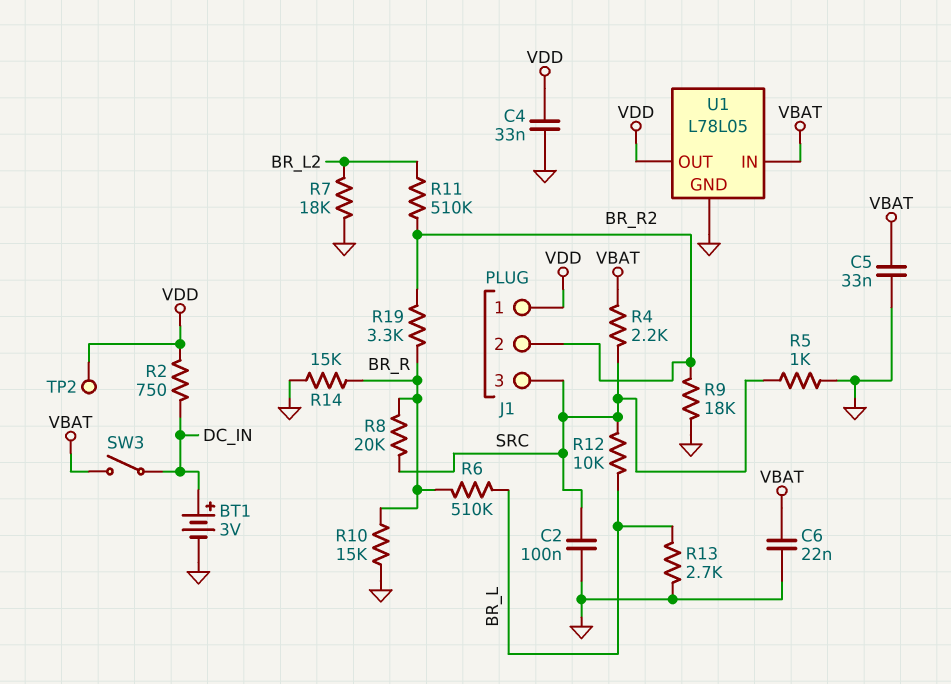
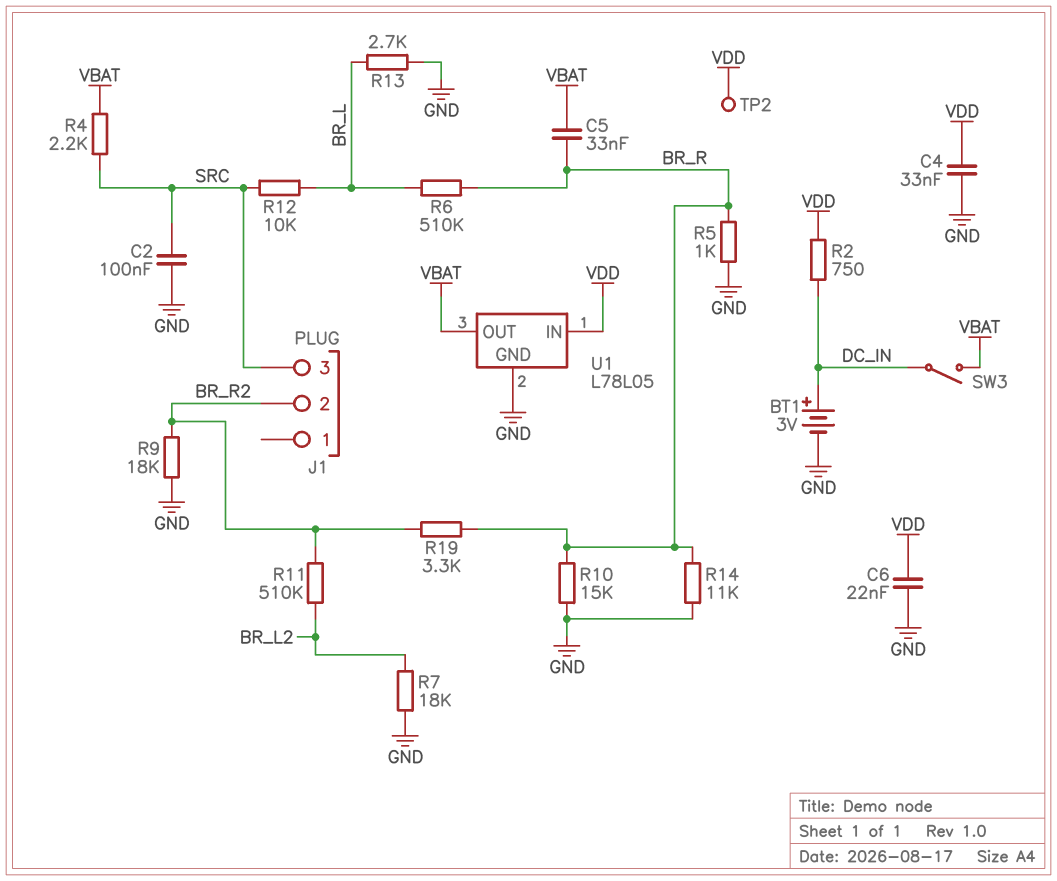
C5: 33nF (GND, VBAT) -> 33nF (BR_R, VBAT)
C6: 22nF (GND, VBAT) -> 22nF (GND, VDD)
J1 pin 1: VDD -> none
R5: 1k (GND, SRC) -> 1k (BR_R, GND)
R8: 20k (BR_R, SRC) -> none
R14: 15k (BR_R, GND) -> 11k (BR_R, GND)
U1 pin IN: VBAT -> VDD
U1 pin OUT: VDD -> VBAT

